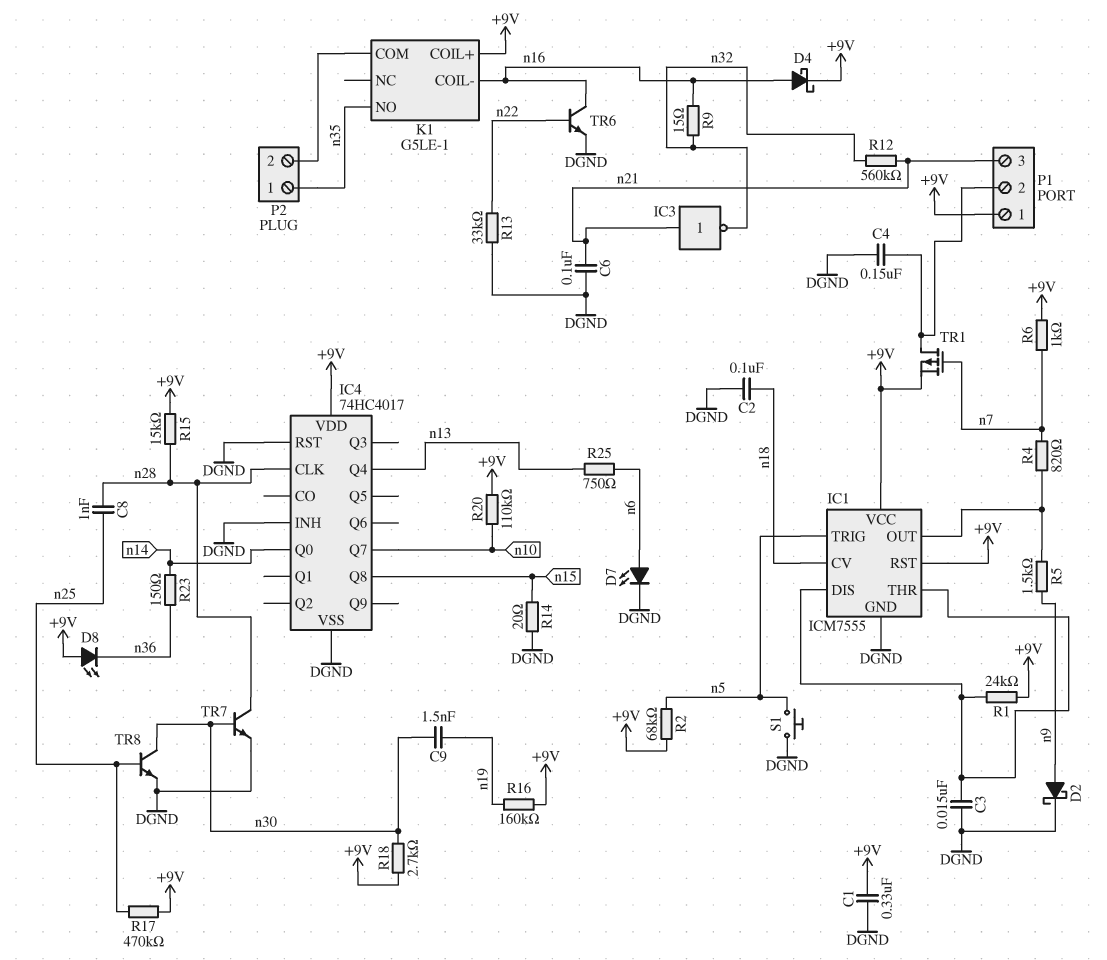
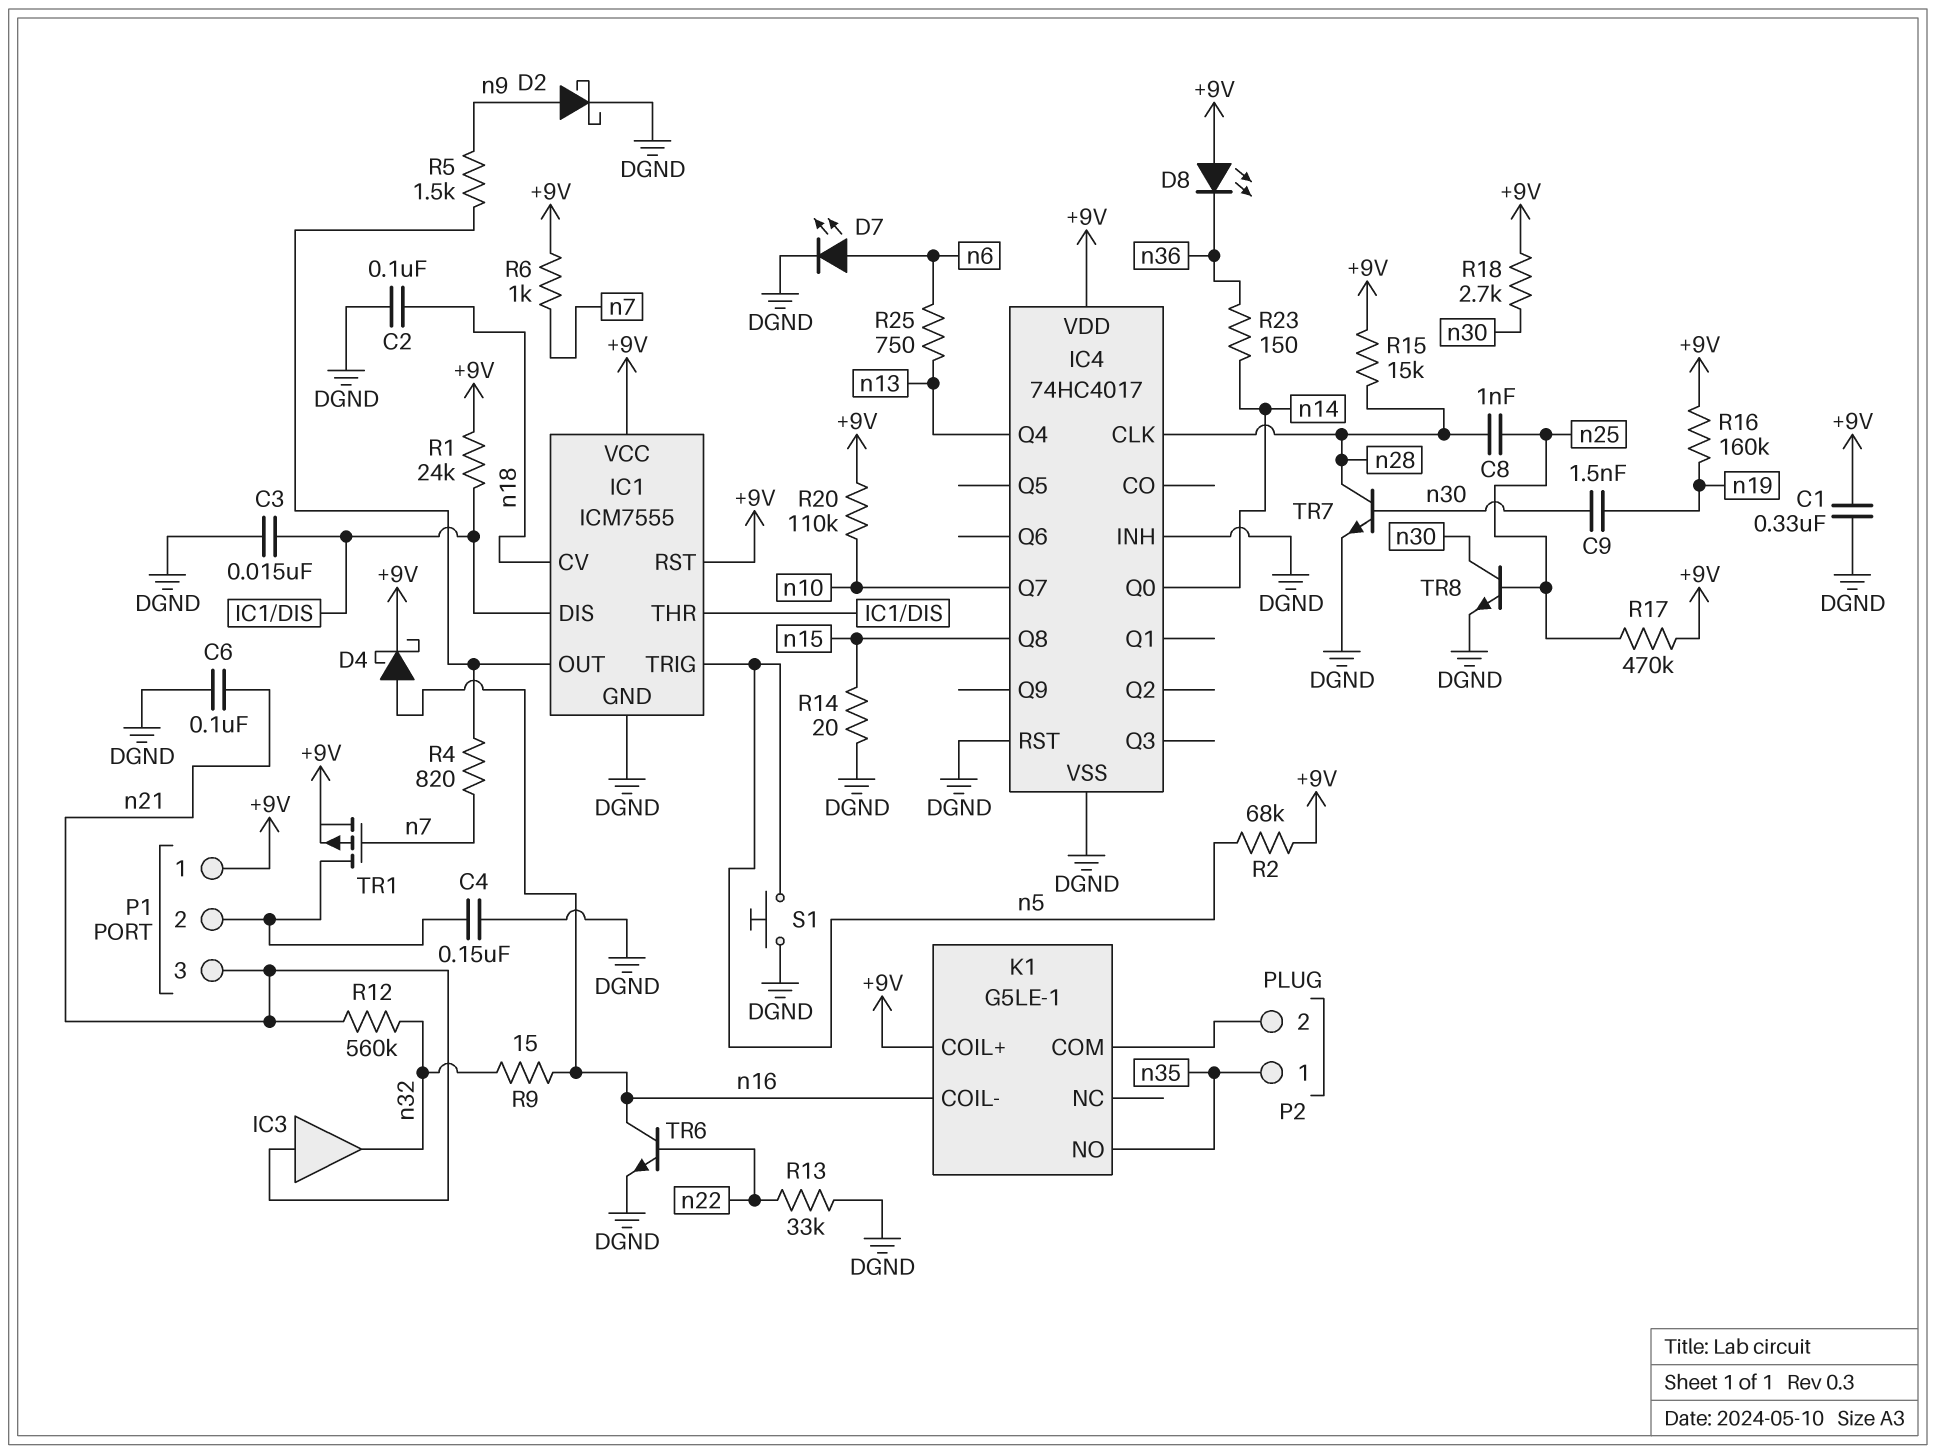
IC3: NOT (in n21, out n32) -> buffer (in n21, out n32)

